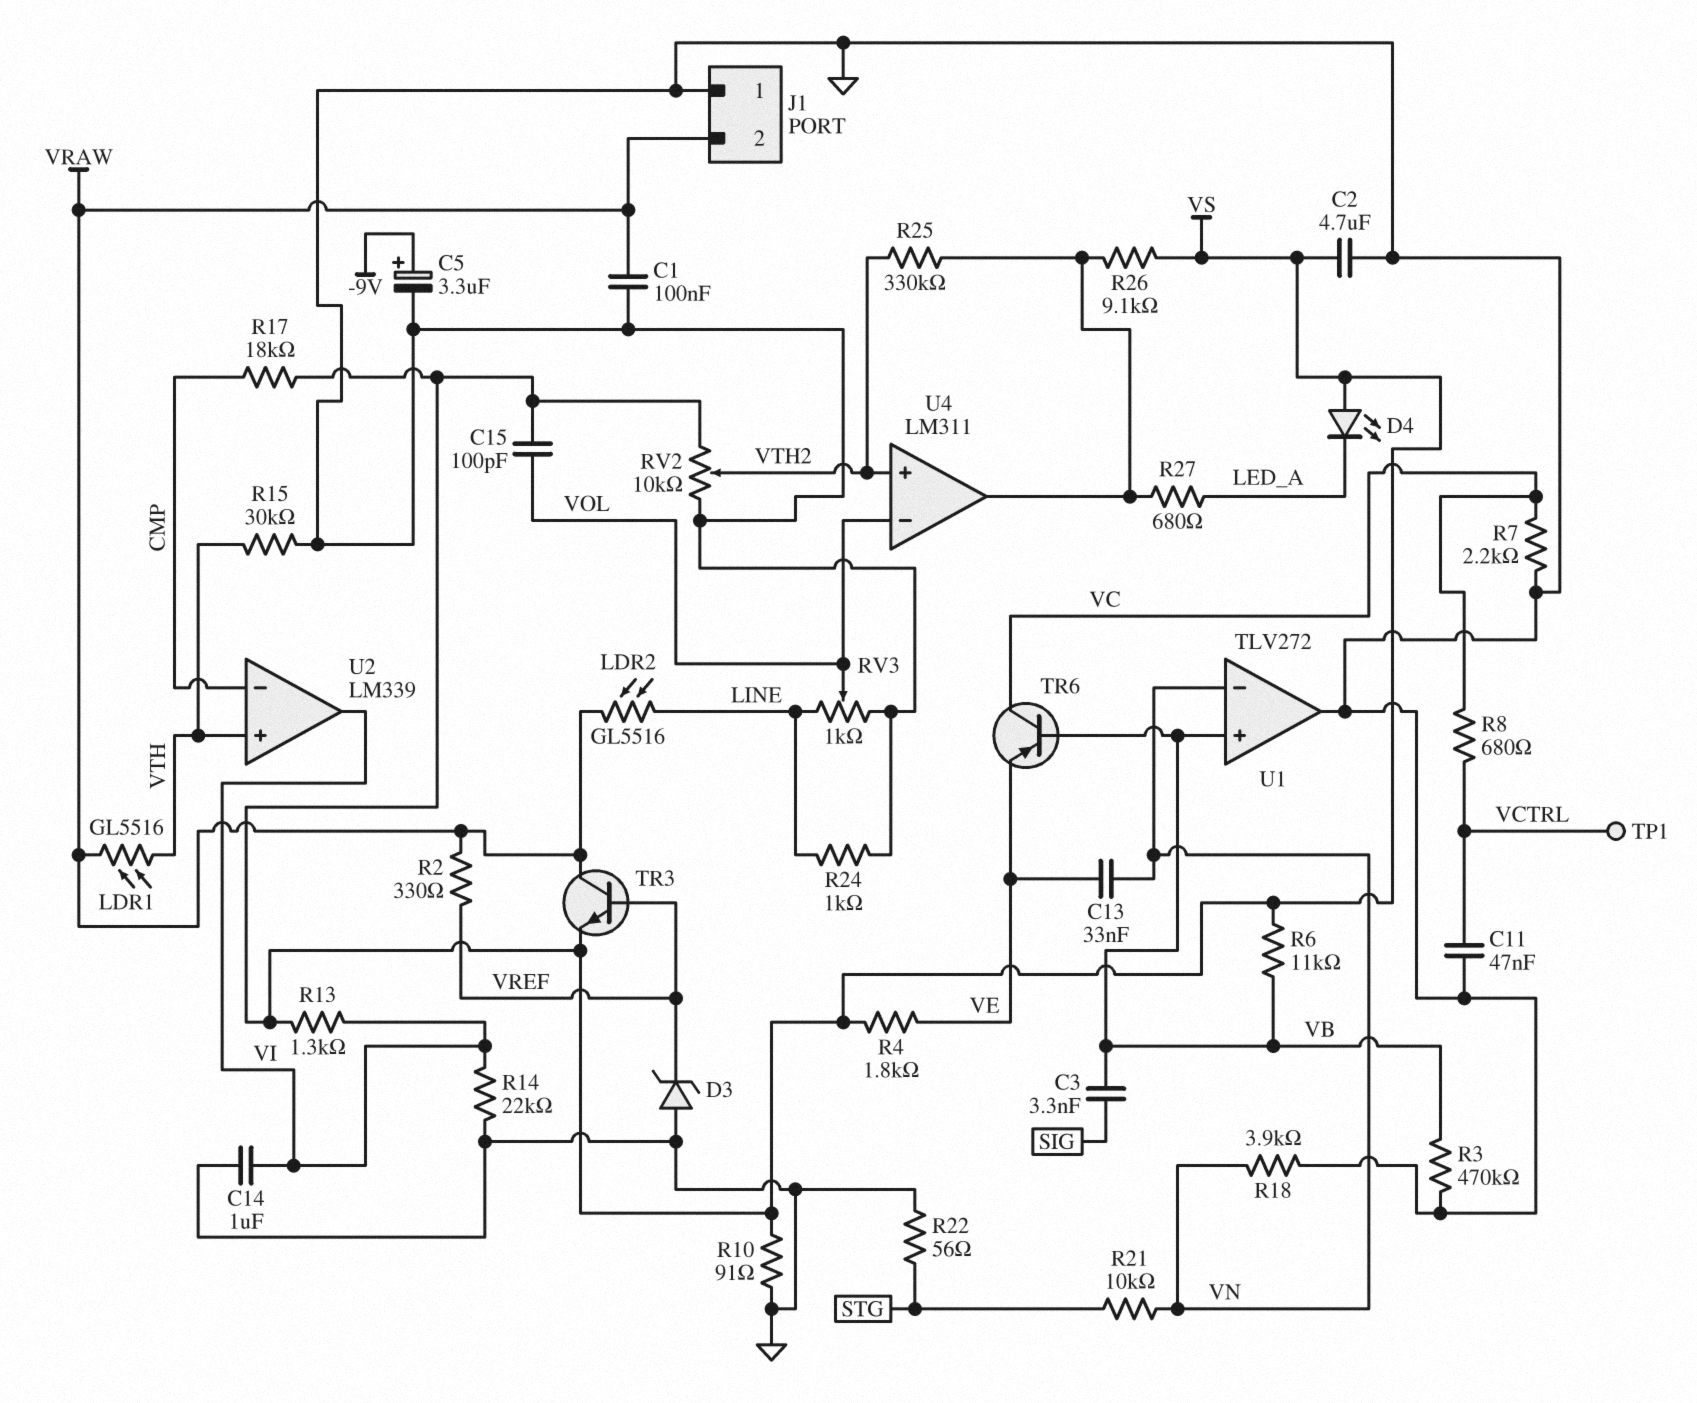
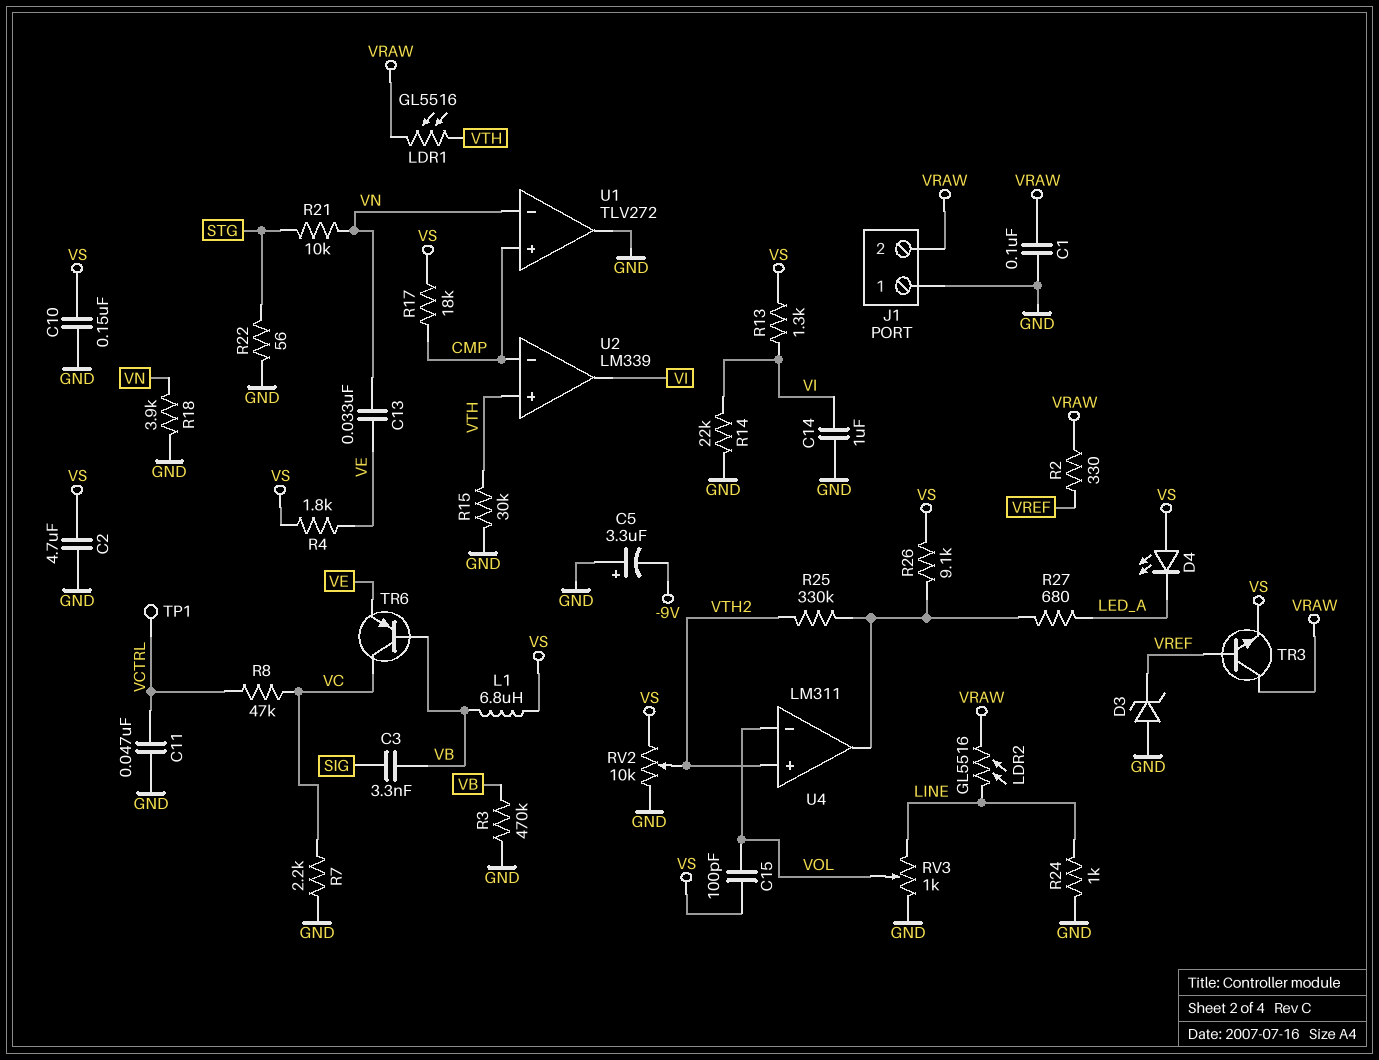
C5: 3.3uF (plus -9V, minus GND) -> 3.3uF (plus GND, minus -9V)
C10: none -> 150nF (GND, VS)
L1: none -> 6.8uH (VB, VS)
R6: 11k (VB, VS) -> none
R8: 680 (VC, VCTRL) -> 47k (VC, VCTRL)
R10: 91 (GND, VS) -> none
U1 pin in+: VB -> CMP

